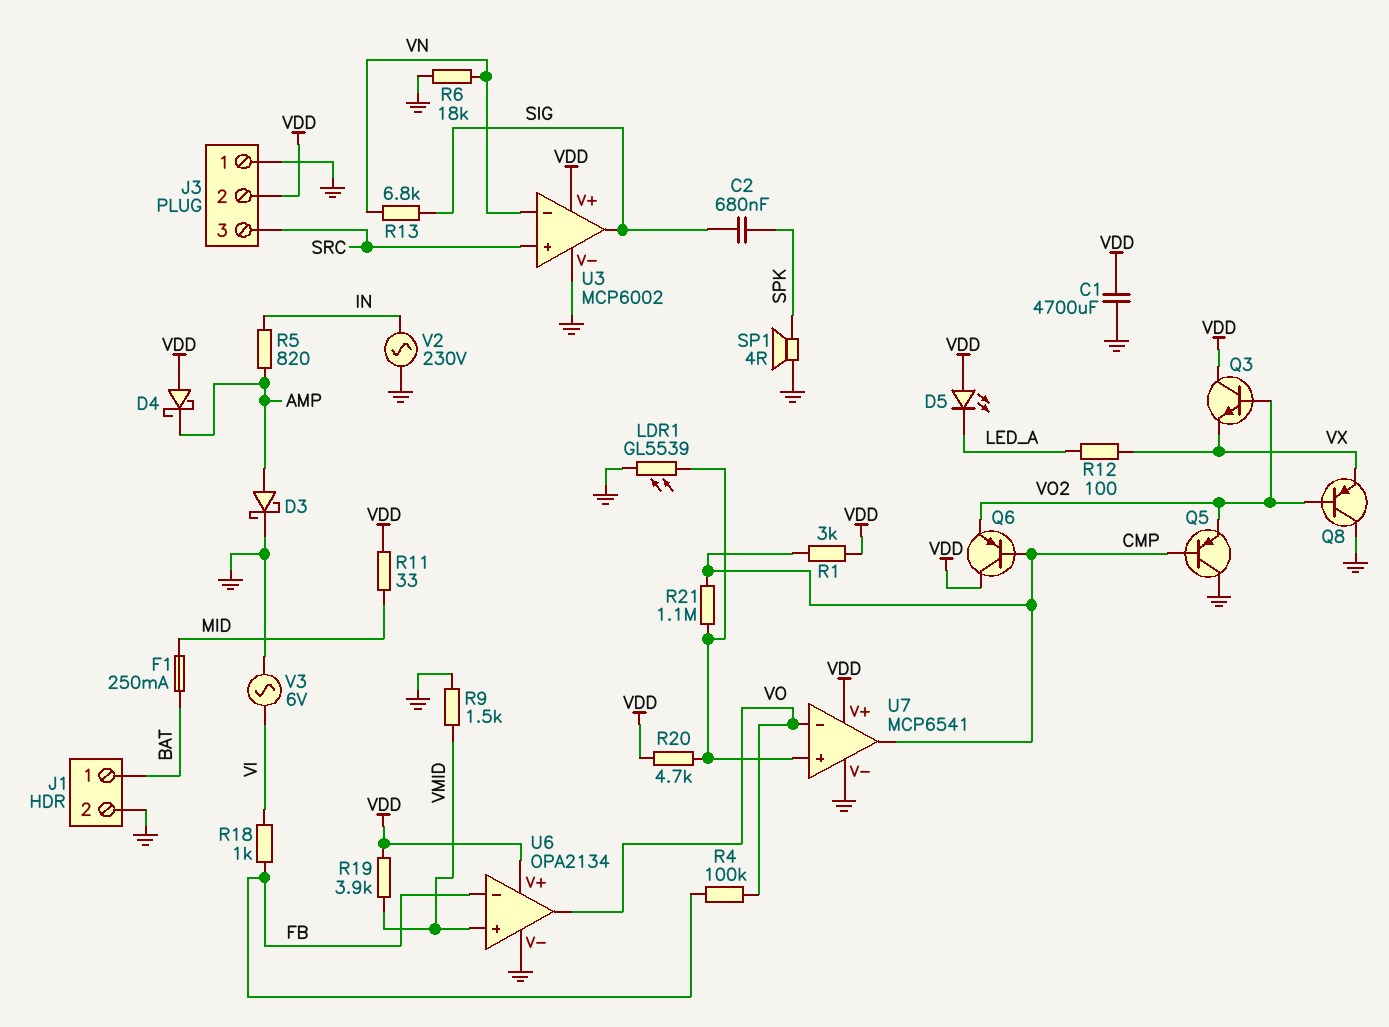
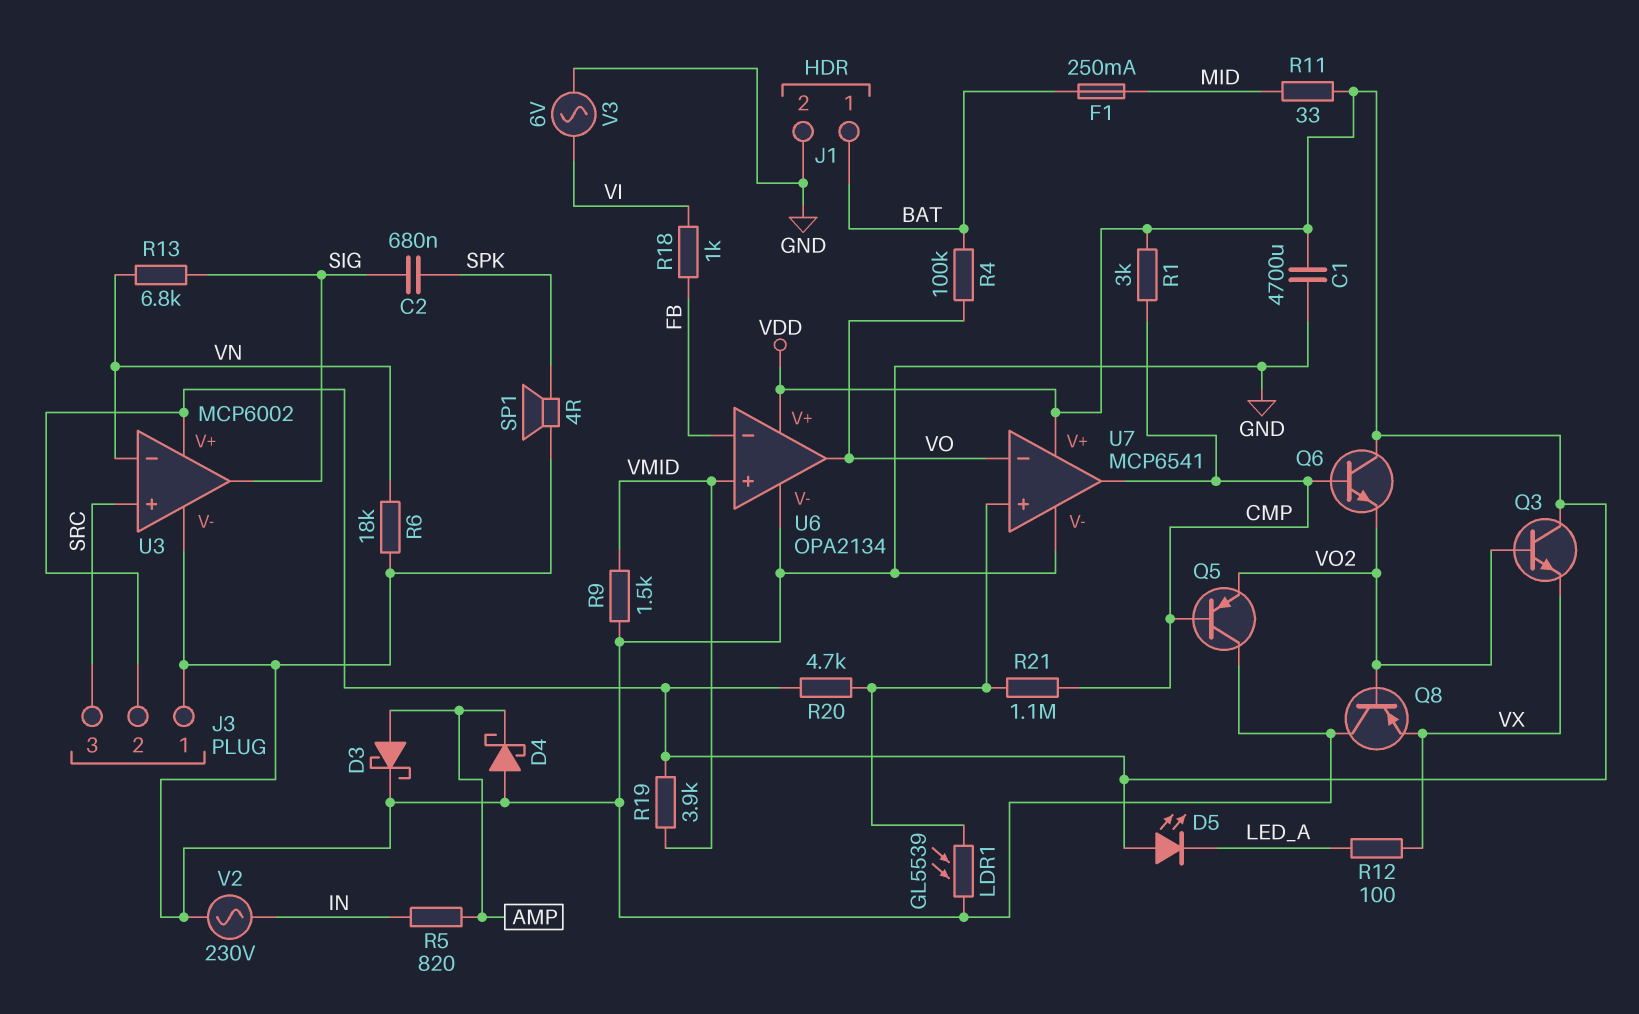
D4: schottky (A VDD, K AMP) -> schottky (A GND, K AMP)
Q6: PNP (B CMP, C VDD, E VO2) -> NPN (B CMP, C VDD, E VO2)
R4: 100k (FB, VO) -> 100k (BAT, VO)

